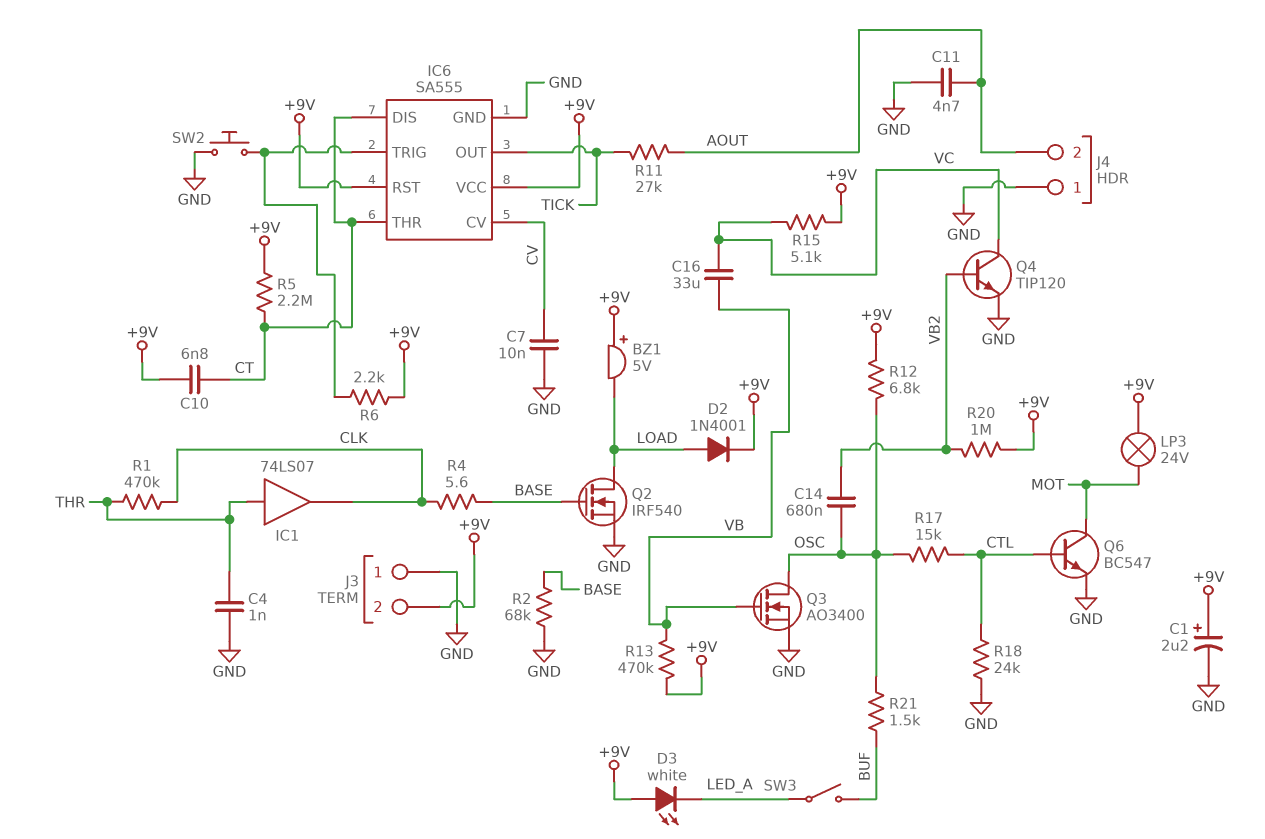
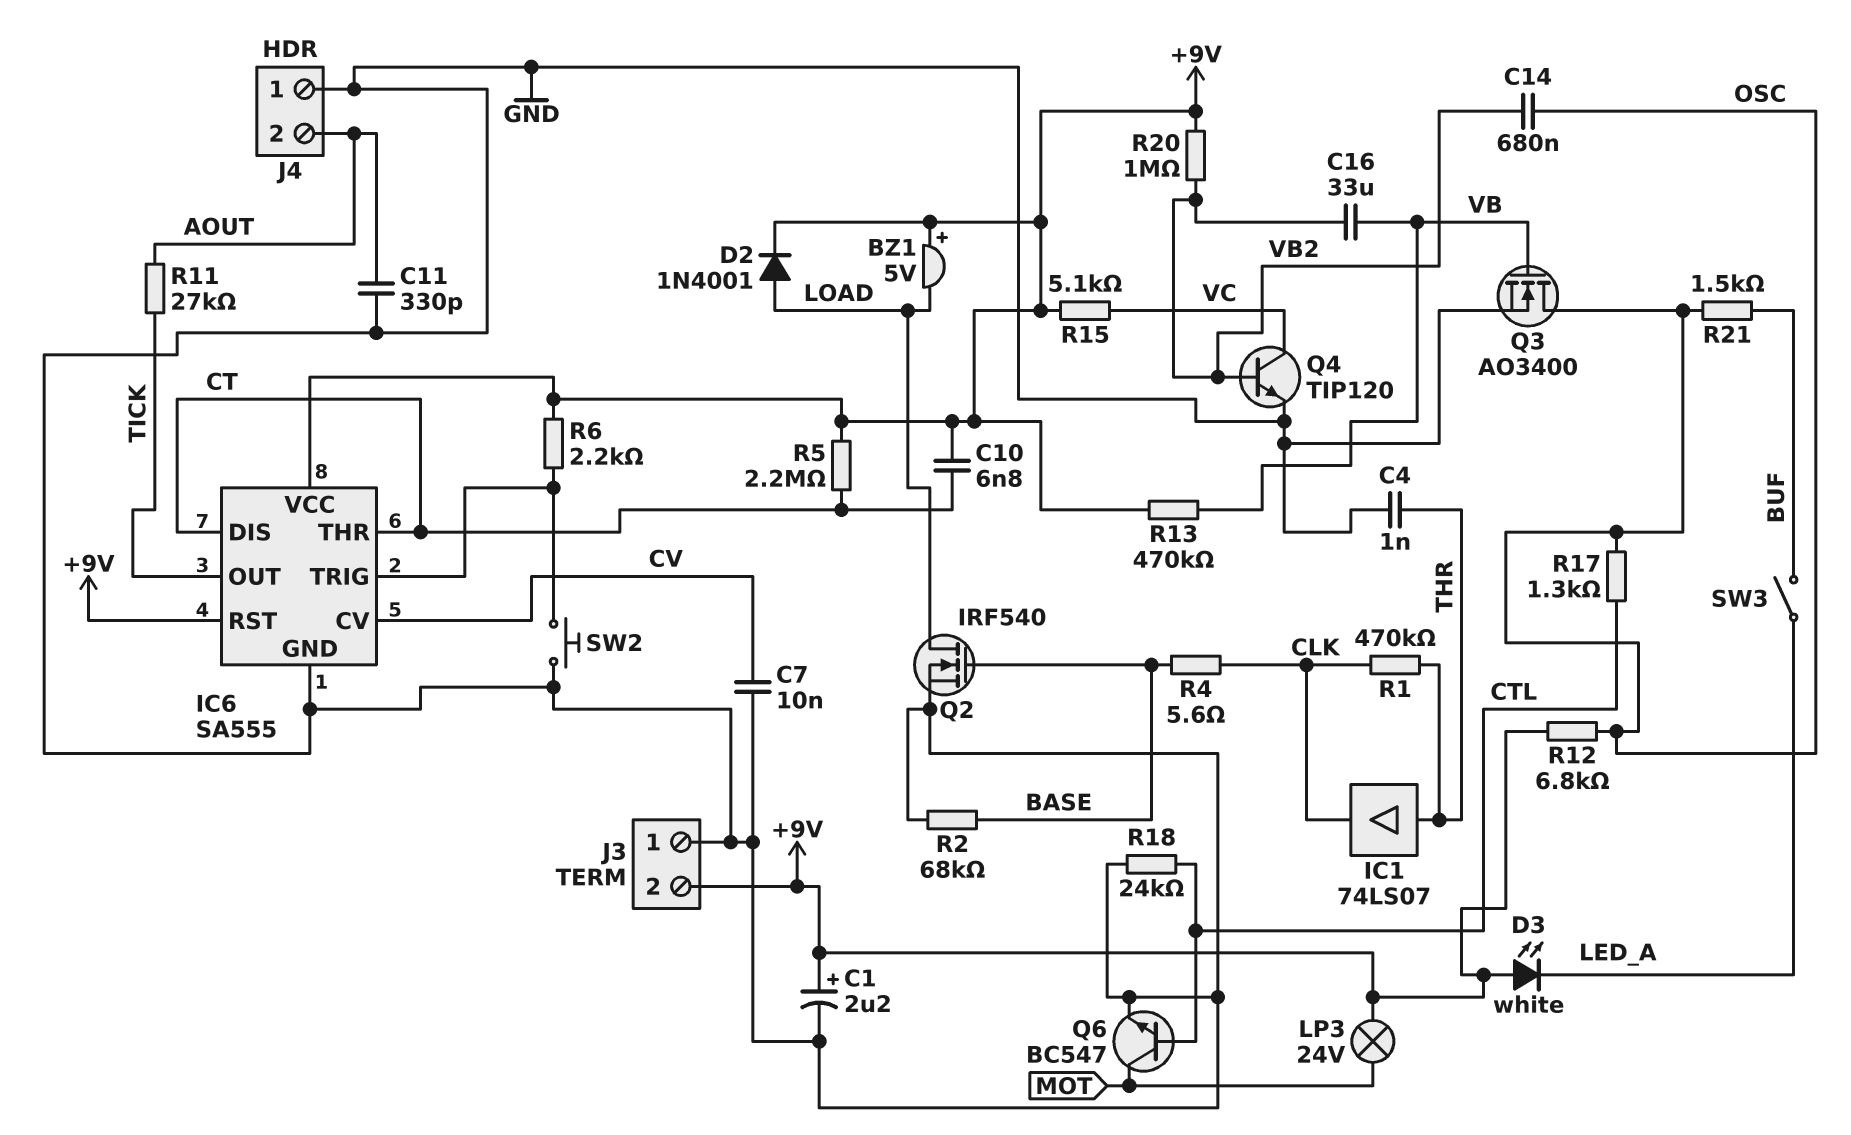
C11: 4.7nF (AOUT, GND) -> 330pF (AOUT, GND)
C16: 33uF (VB, VC) -> 33uF (VB, VB2)
R17: 15k (CTL, OSC) -> 1.3k (CTL, OSC)

